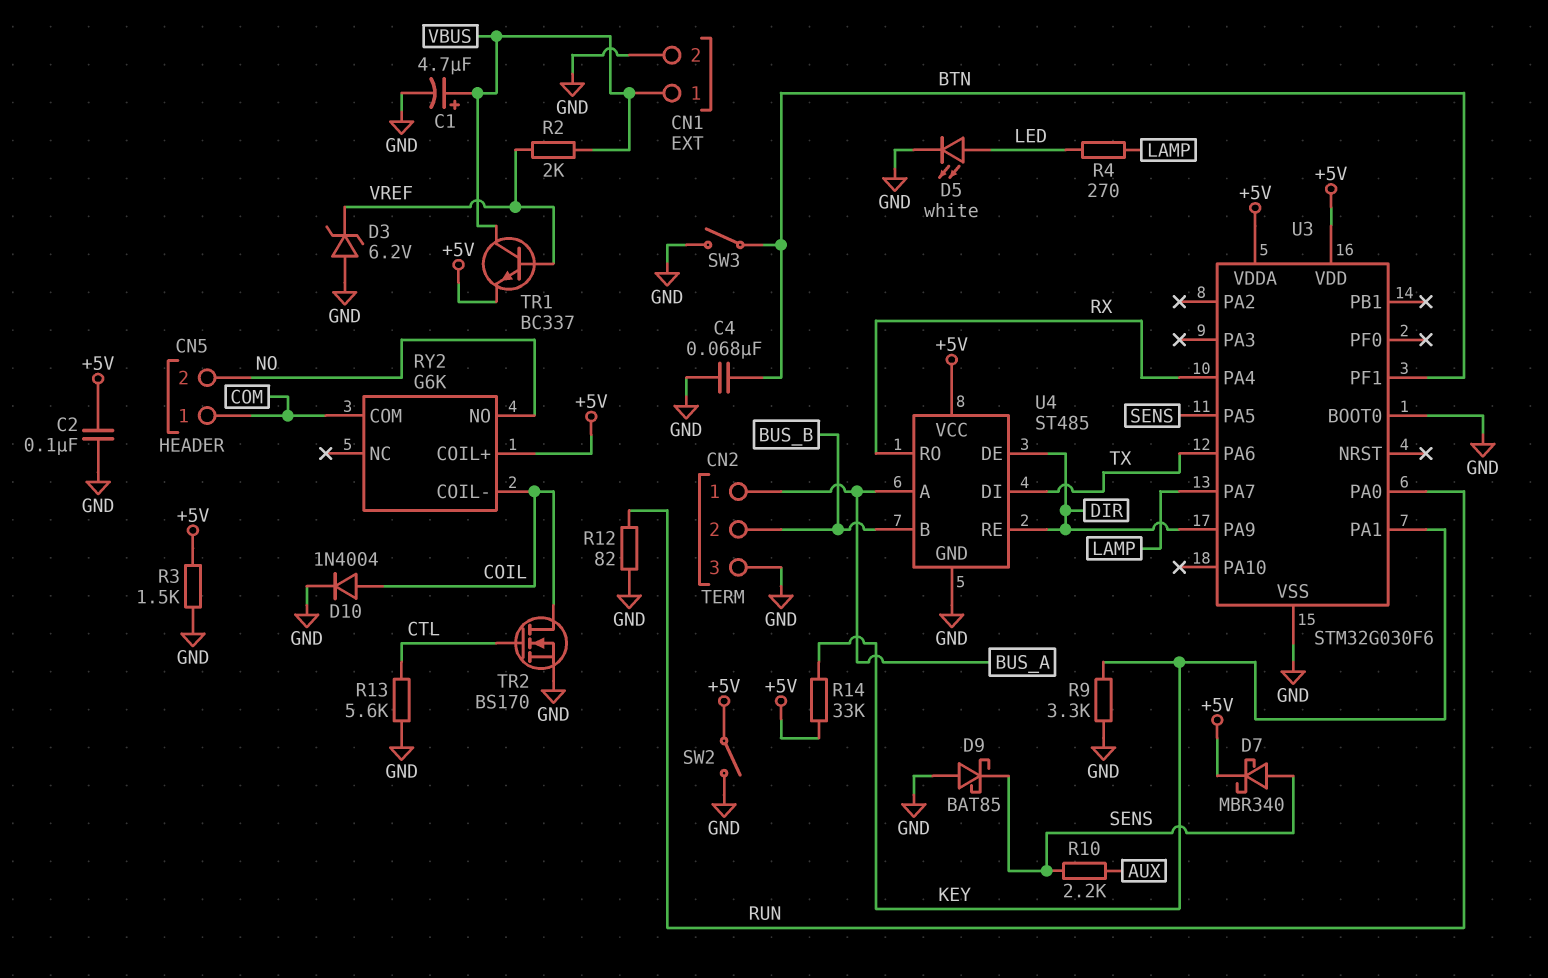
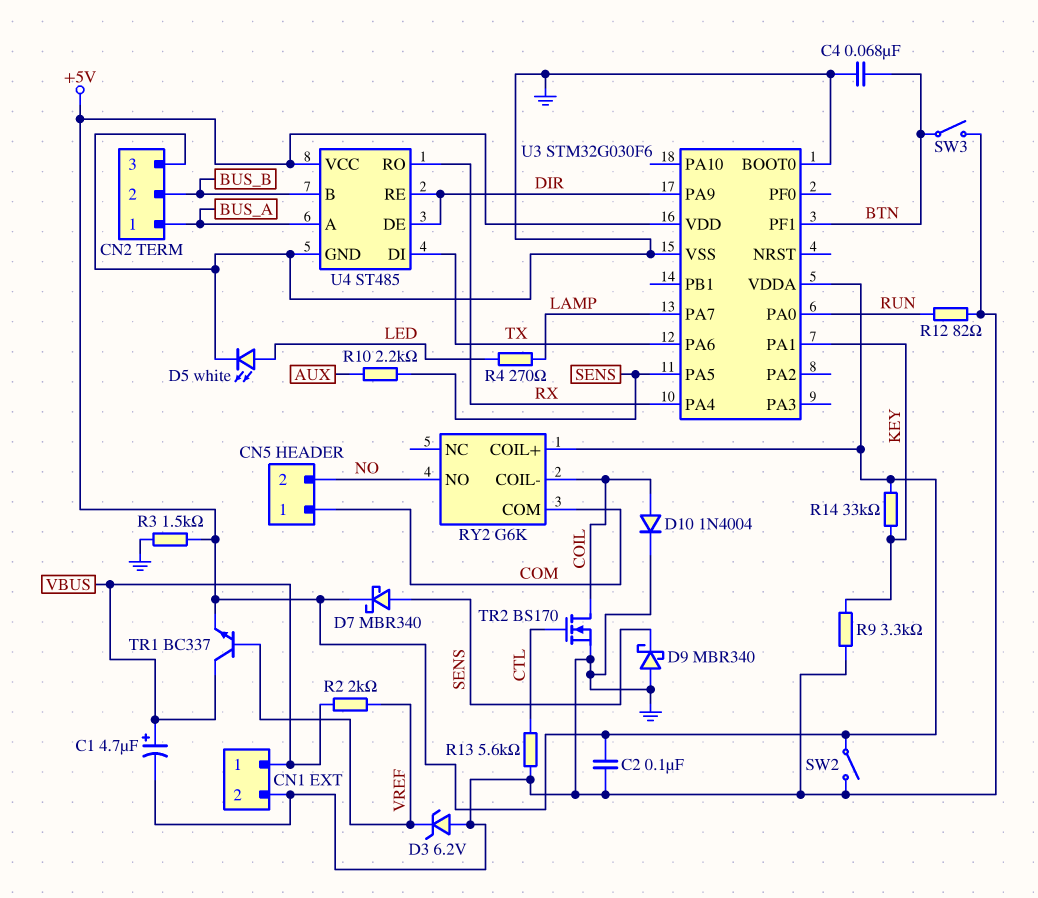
D9: schottky BAT85 (A GND, K SENS) -> schottky MBR340 (A GND, K SENS)

